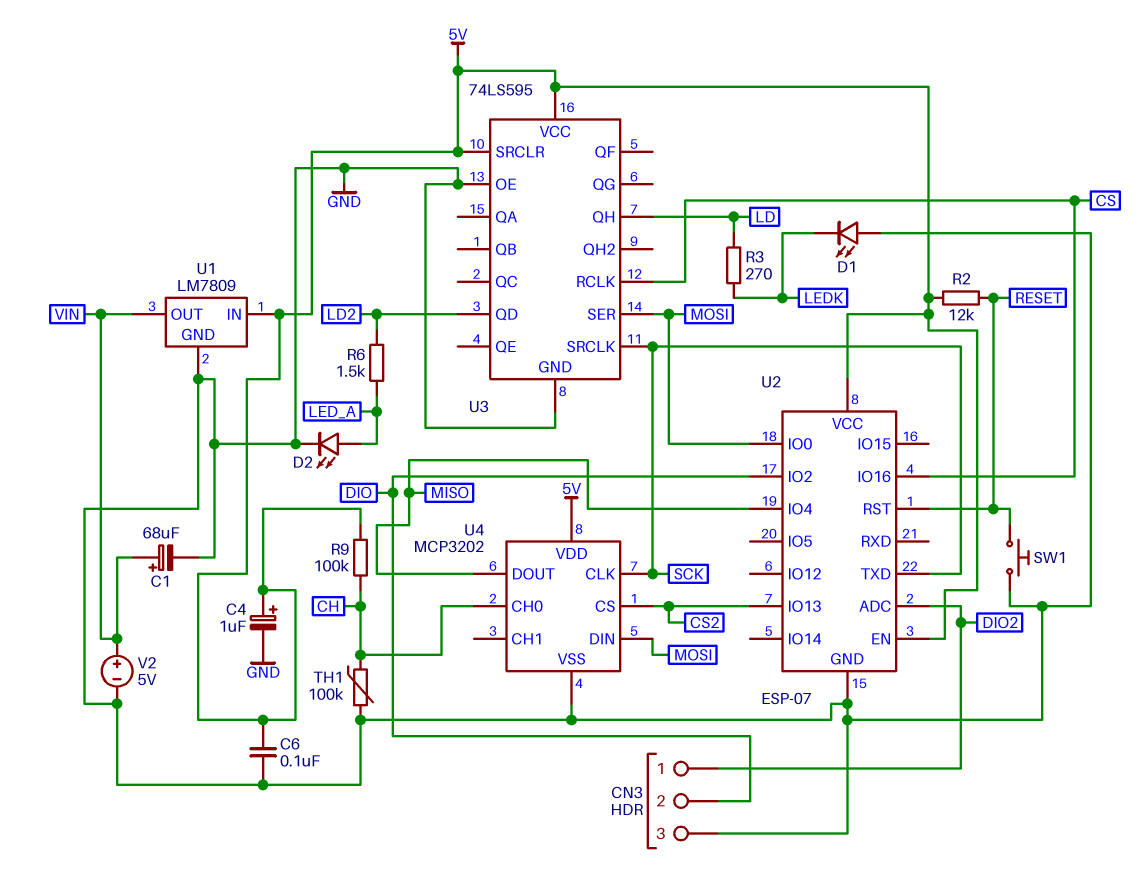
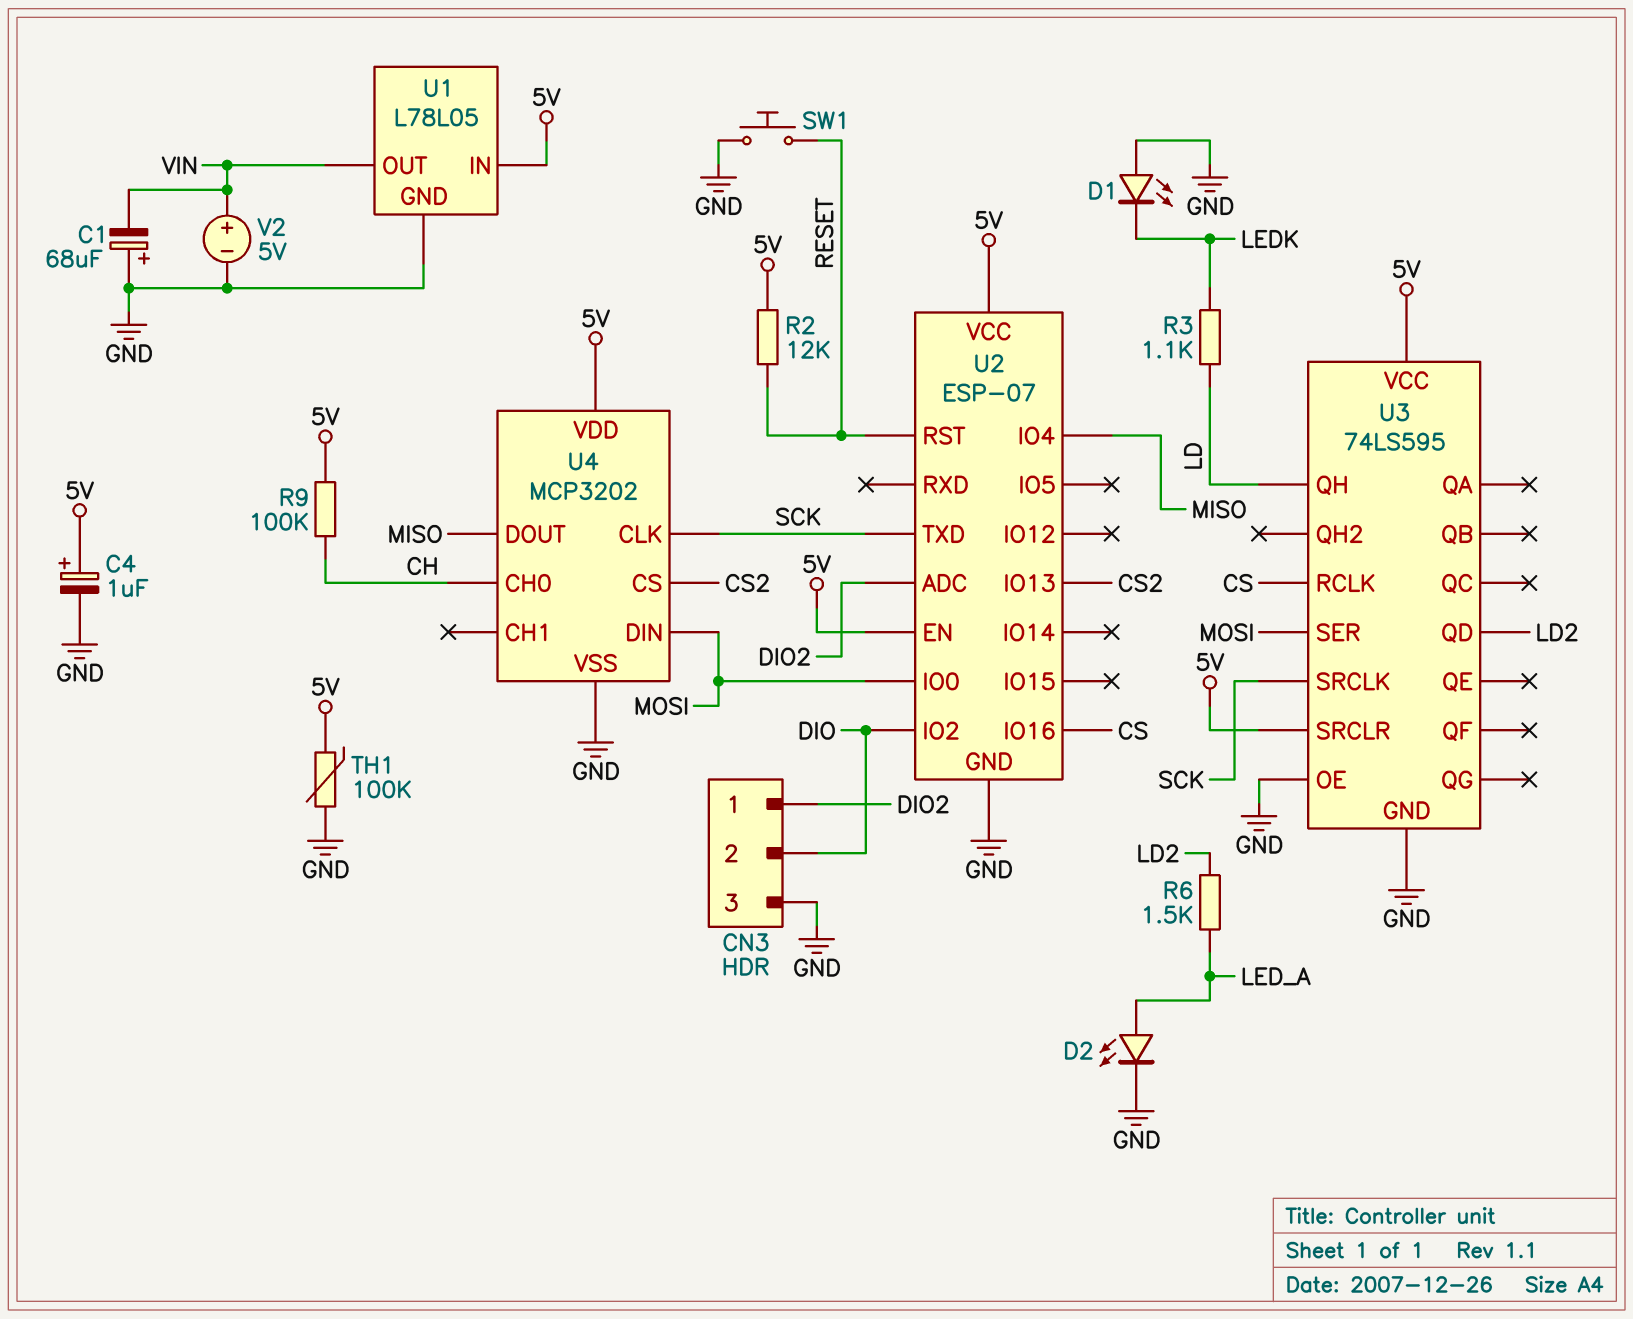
C1: 68uF (plus VIN, minus GND) -> 68uF (plus GND, minus VIN)
C6: 100nF (5V, GND) -> none
R3: 270 (LD, LEDK) -> 1.1k (LD, LEDK)
TH1: 100k (CH, GND) -> 100k (5V, GND)
U1: LM7809 -> L78L05

